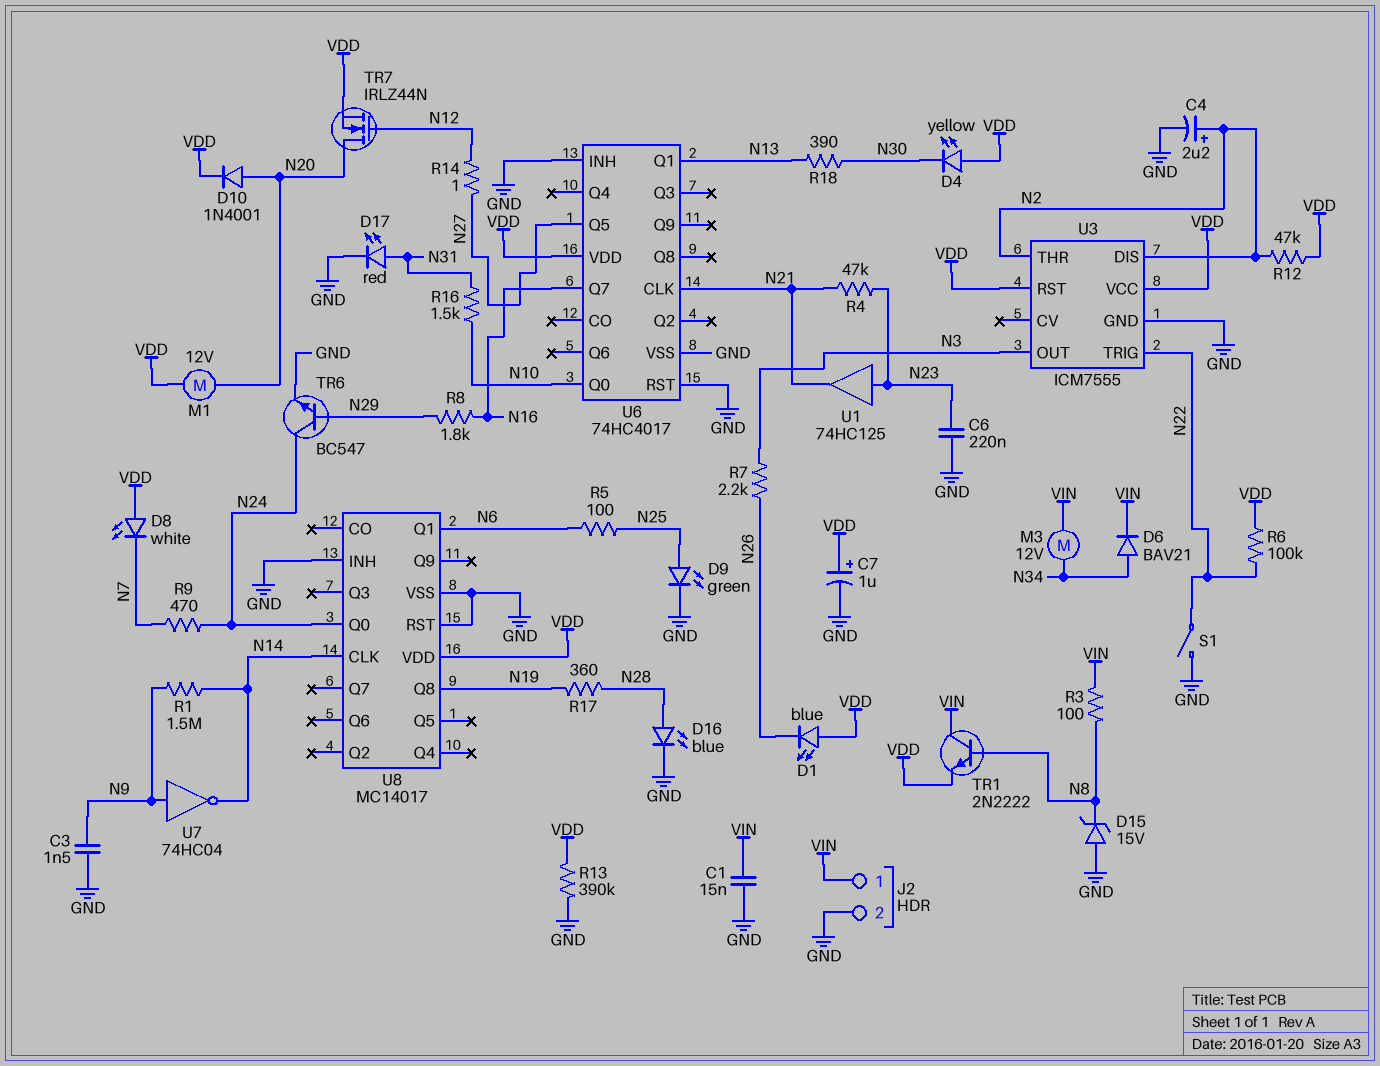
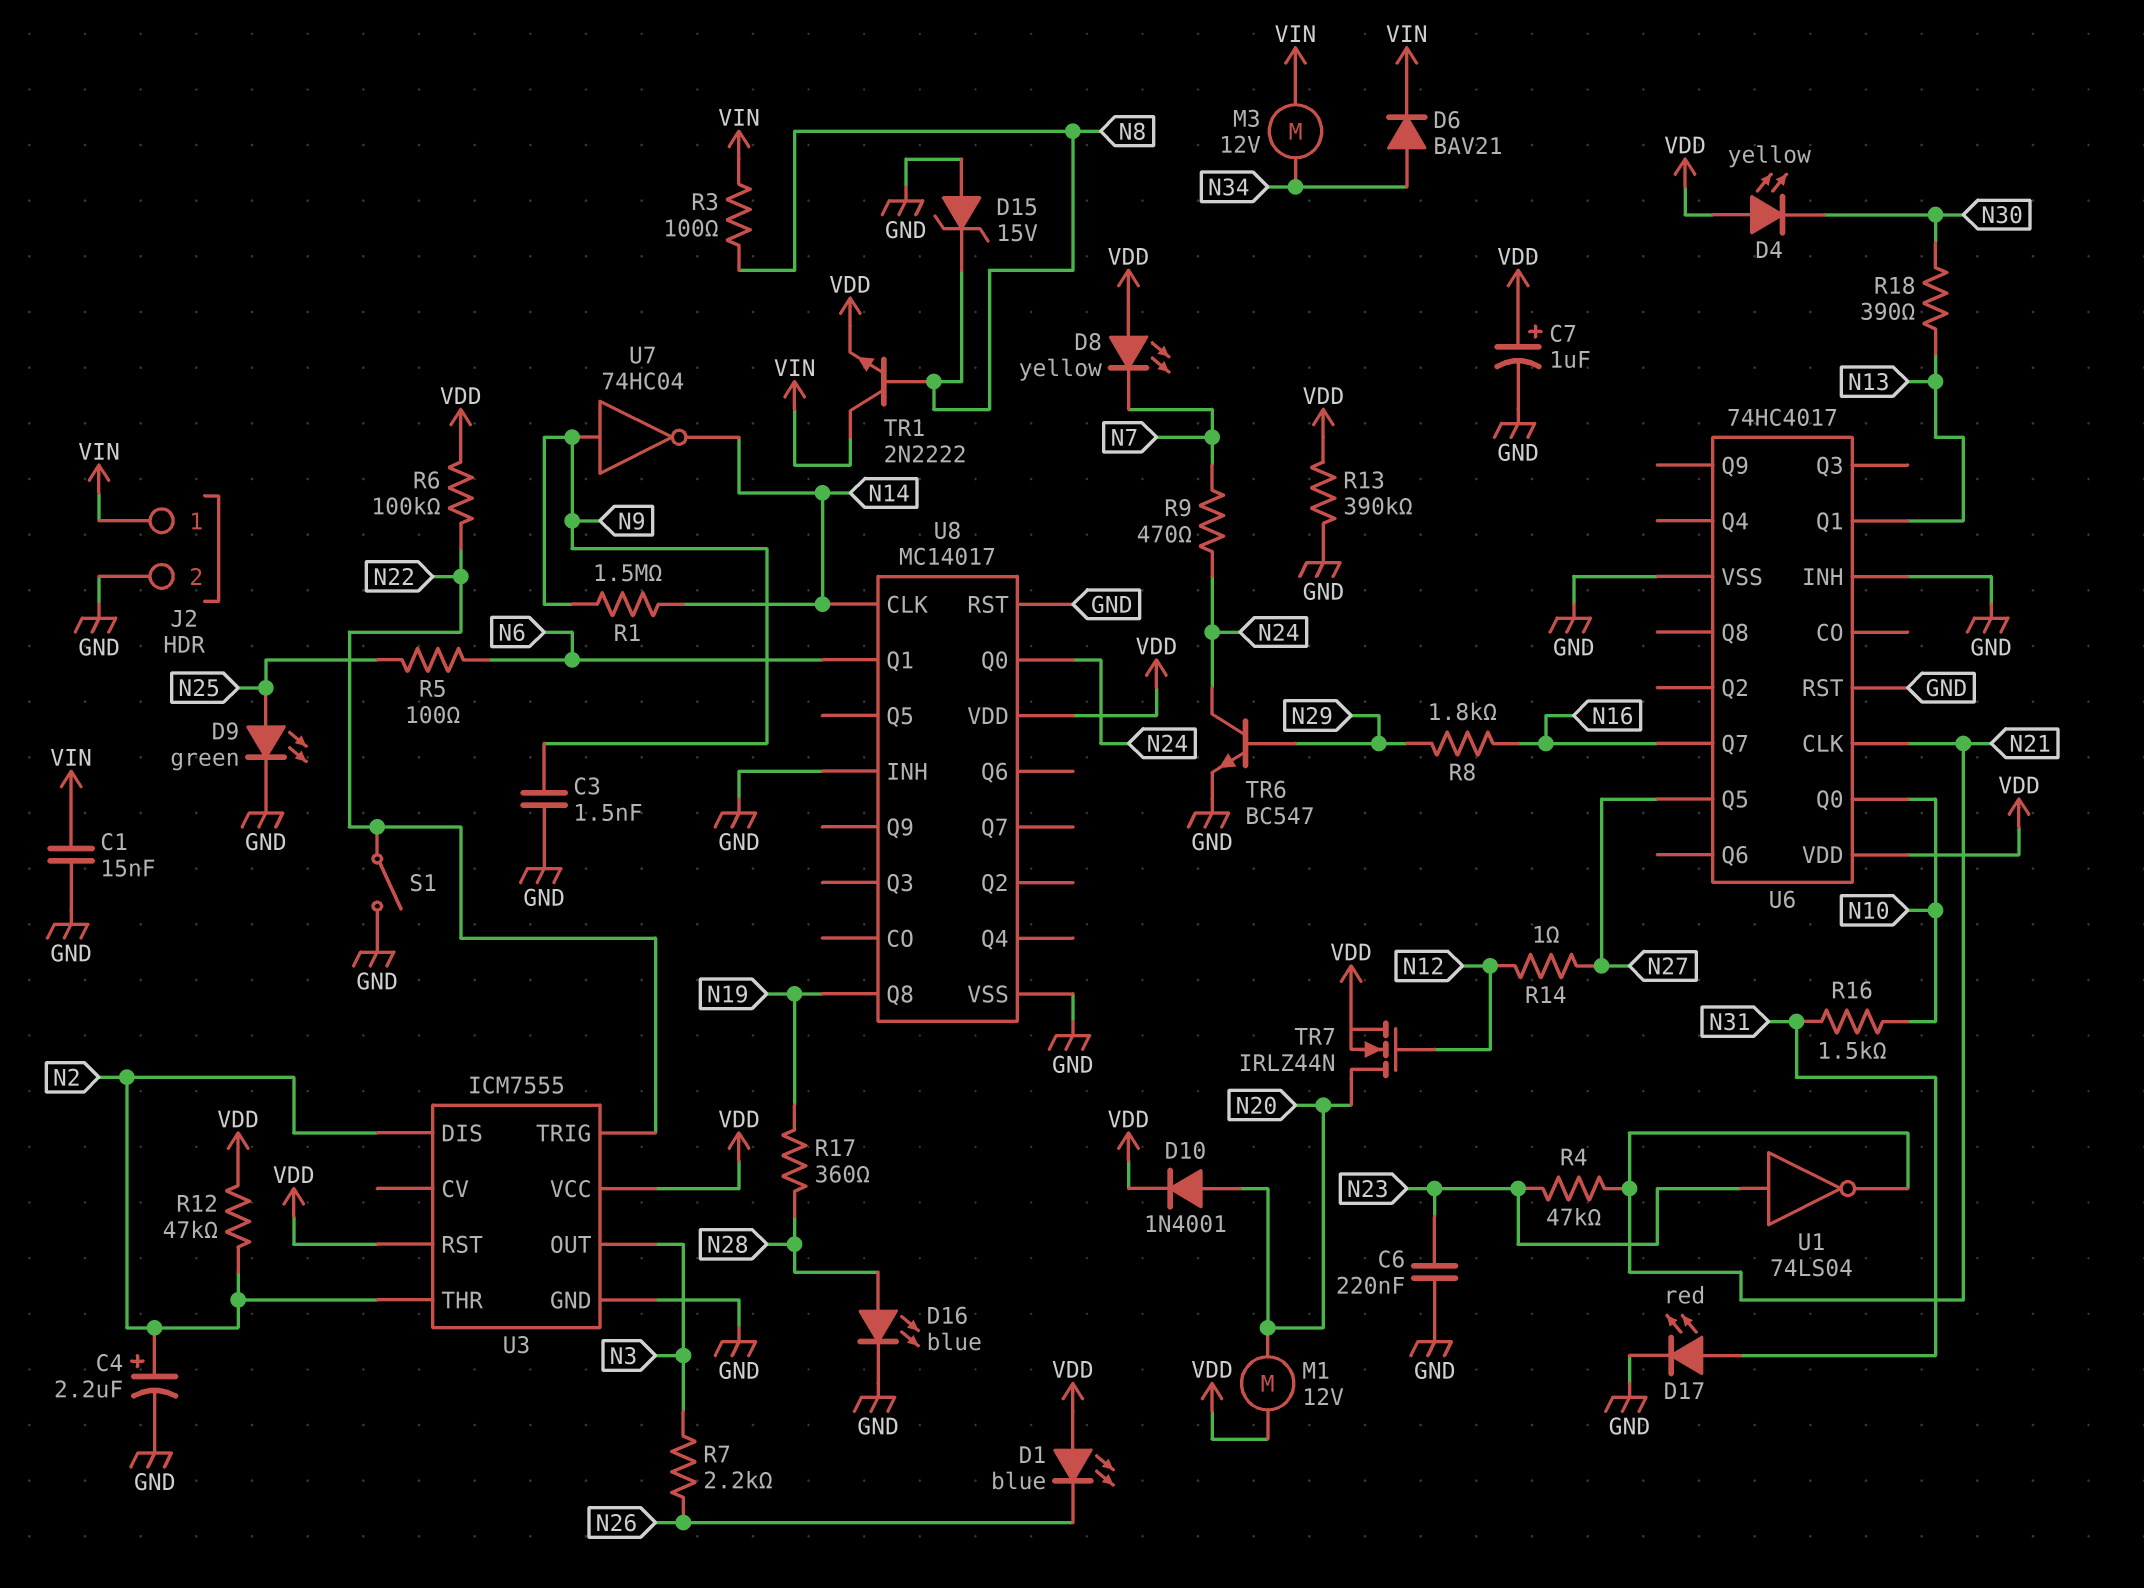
D8: LED white (A VDD, K N7) -> LED yellow (A VDD, K N7)
U1: buffer 74HC125 (in N23, out N21) -> NOT 74LS04 (in N23, out N21)

